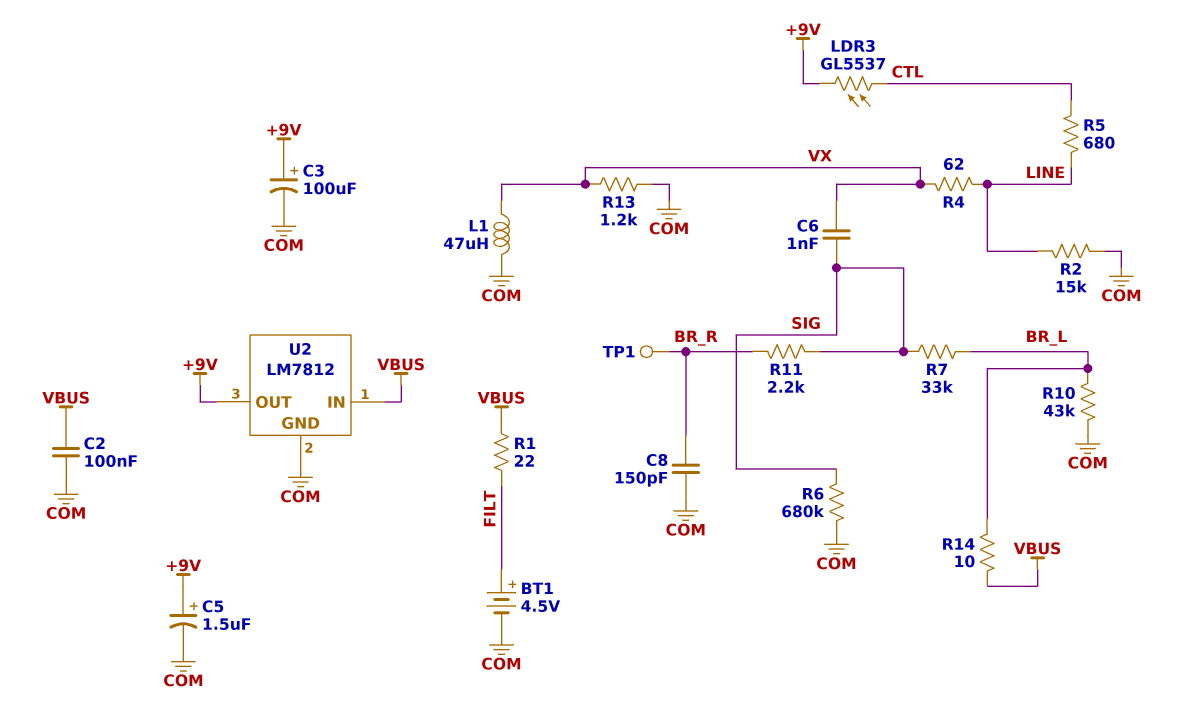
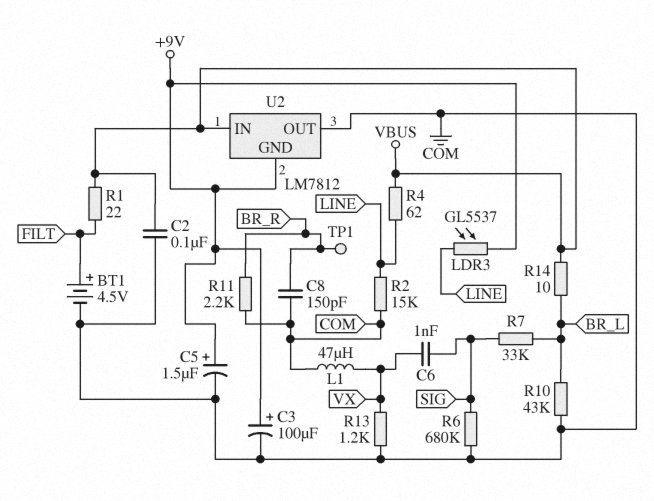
LDR3: GL5537 (+9V, CTL) -> GL5537 (+9V, LINE)
R4: 62 (LINE, VX) -> 62 (LINE, VBUS)
R5: 680 (CTL, LINE) -> none
R11: 2.2k (BR_R, SIG) -> 2.2k (BR_R, COM)
U2 pin GND: COM -> +9V
U2 pin OUT: +9V -> COM

